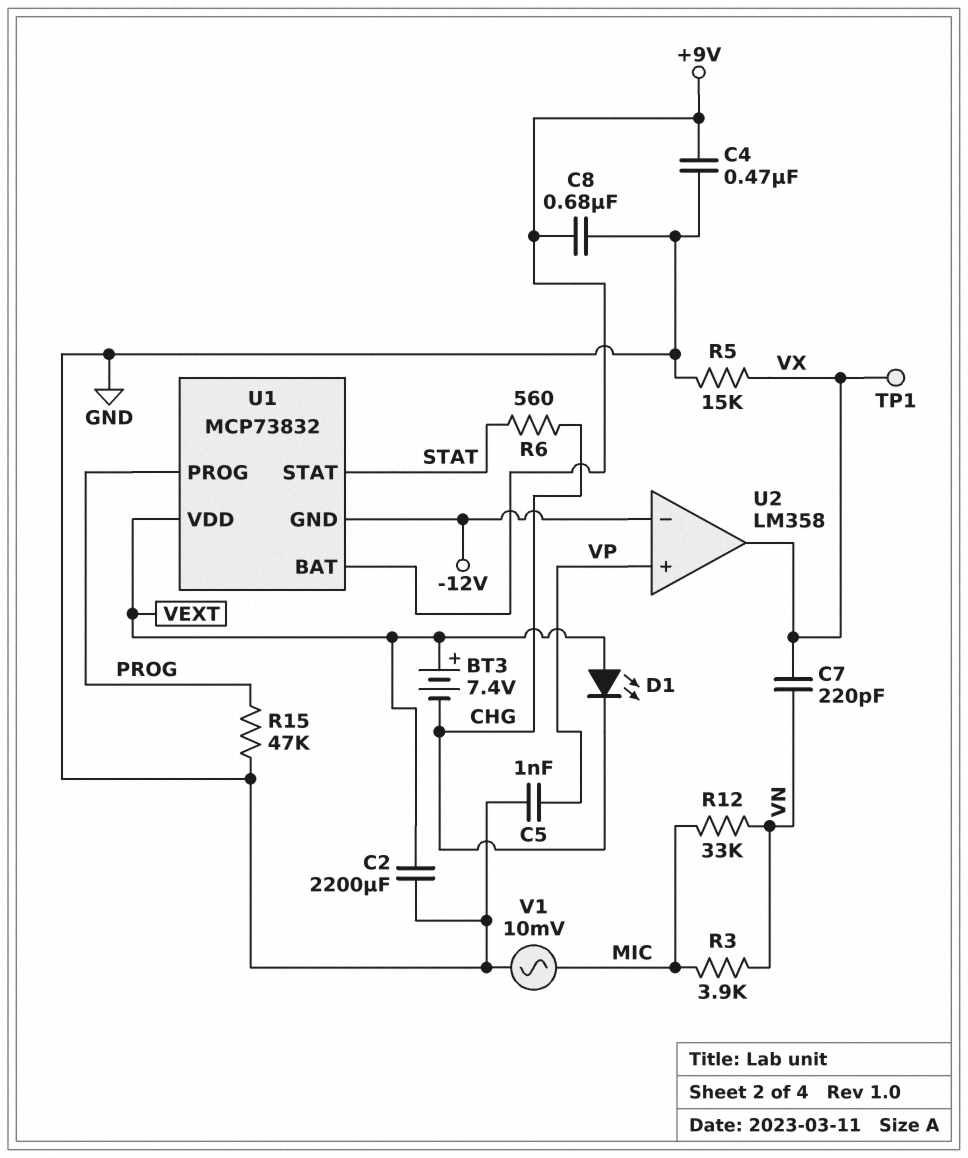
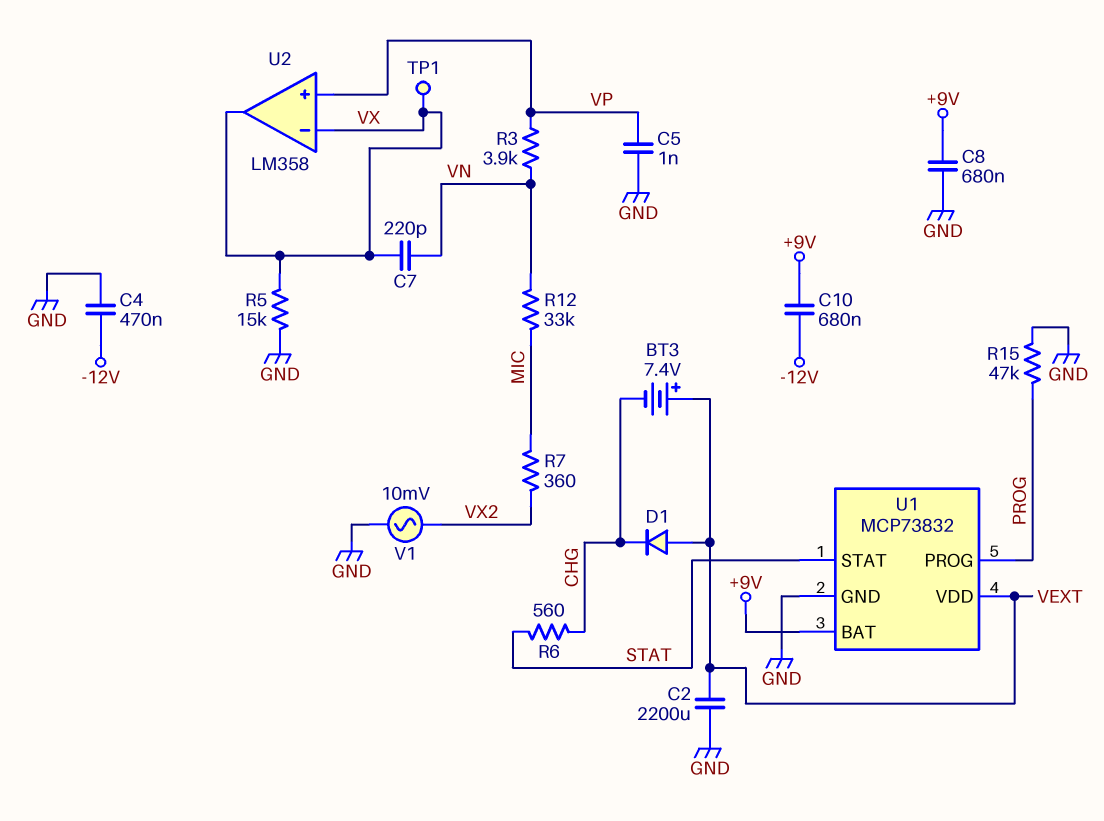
C4: 470nF (+9V, GND) -> 470nF (-12V, GND)
C10: none -> 680nF (+9V, -12V)
D1: LED (A VEXT, K CHG) -> diode (A VEXT, K CHG)
R3: 3.9k (MIC, VN) -> 3.9k (VN, VP)
R7: none -> 360 (MIC, VX2)
U1 pin GND: -12V -> GND
U2 pin in-: -12V -> VX
V1: AC 10mV (GND, MIC) -> AC 10mV (GND, VX2)

